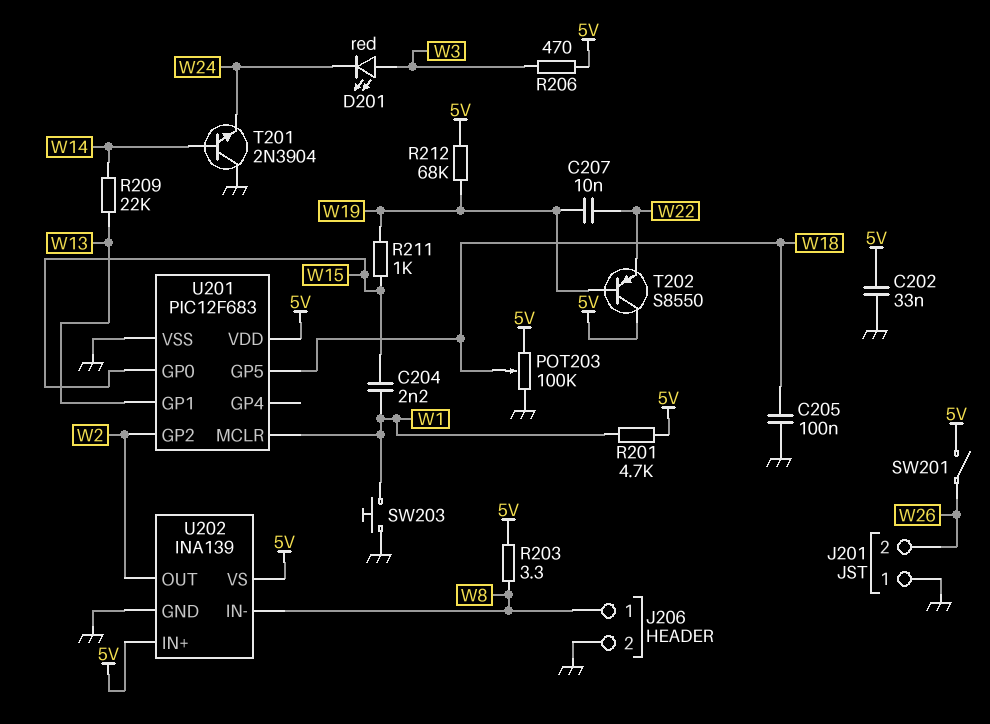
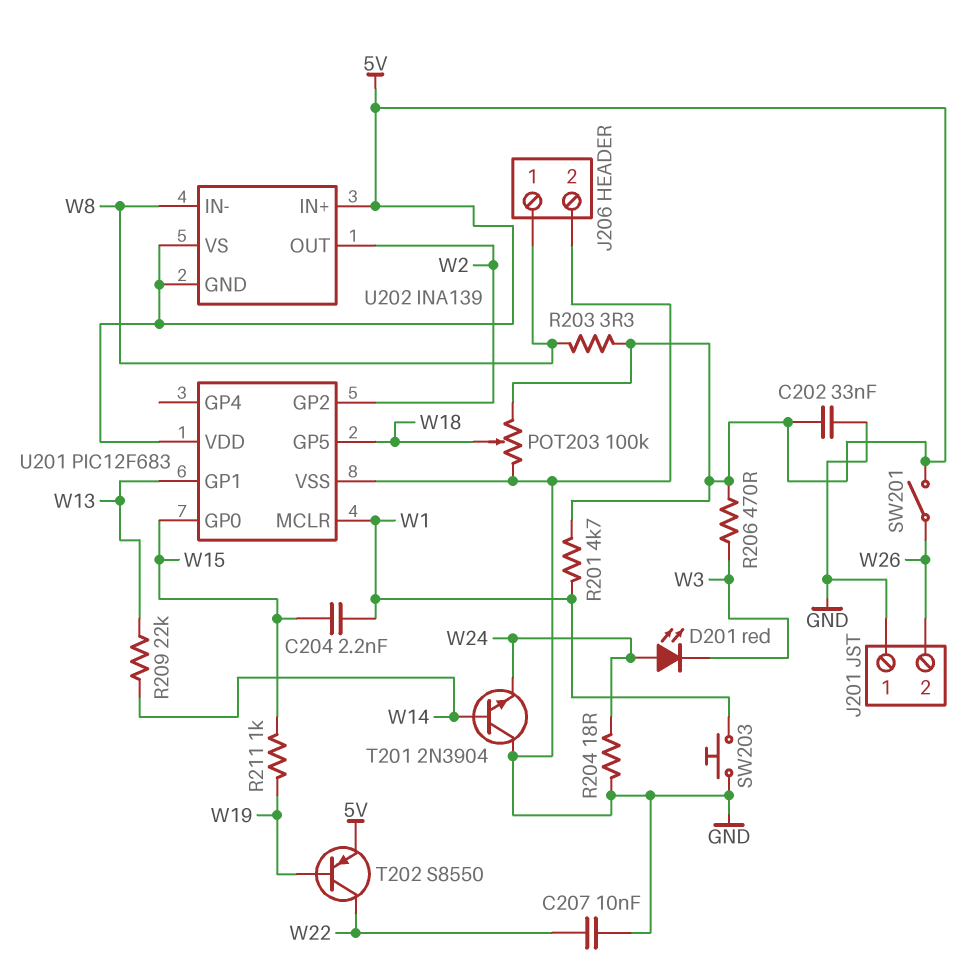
C205: 100nF (GND, W18) -> none
C207: 10nF (W19, W22) -> 10nF (GND, W22)
D201: LED red (A W3, K W24) -> LED red (A W24, K W3)
R204: none -> 18 (GND, W24)
R212: 68k (5V, W19) -> none
T202: PNP S8550 (B W19, C 5V, E W22) -> PNP S8550 (B W19, C W22, E 5V)
U202 pin GND: GND -> 5V

